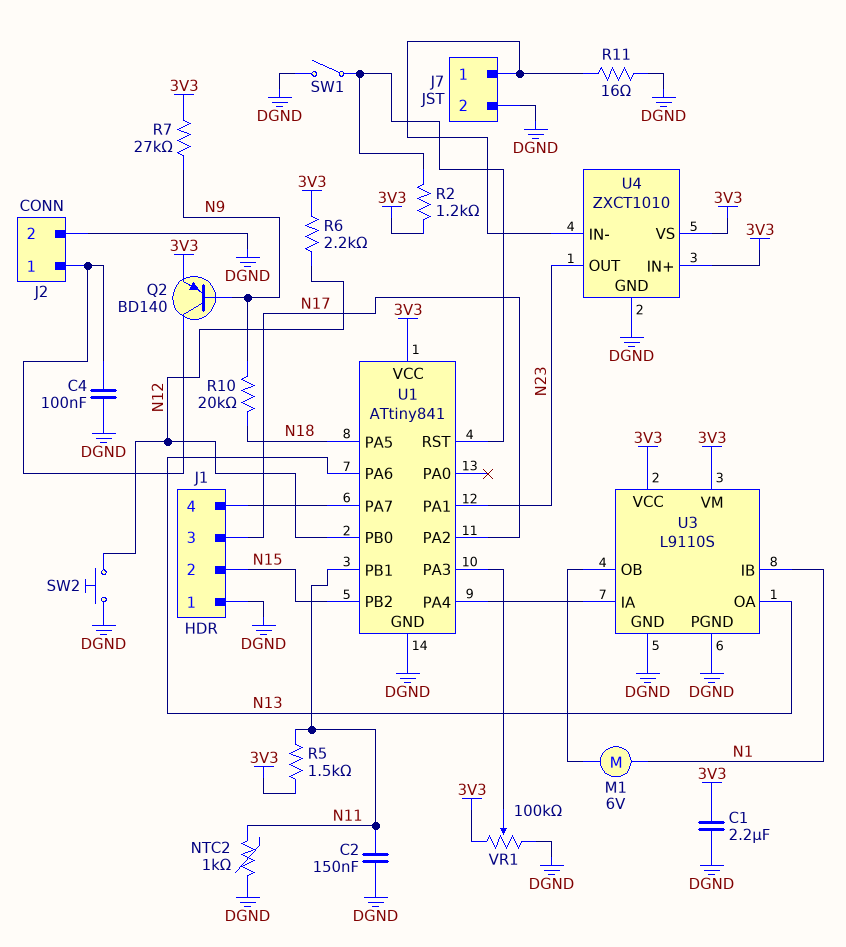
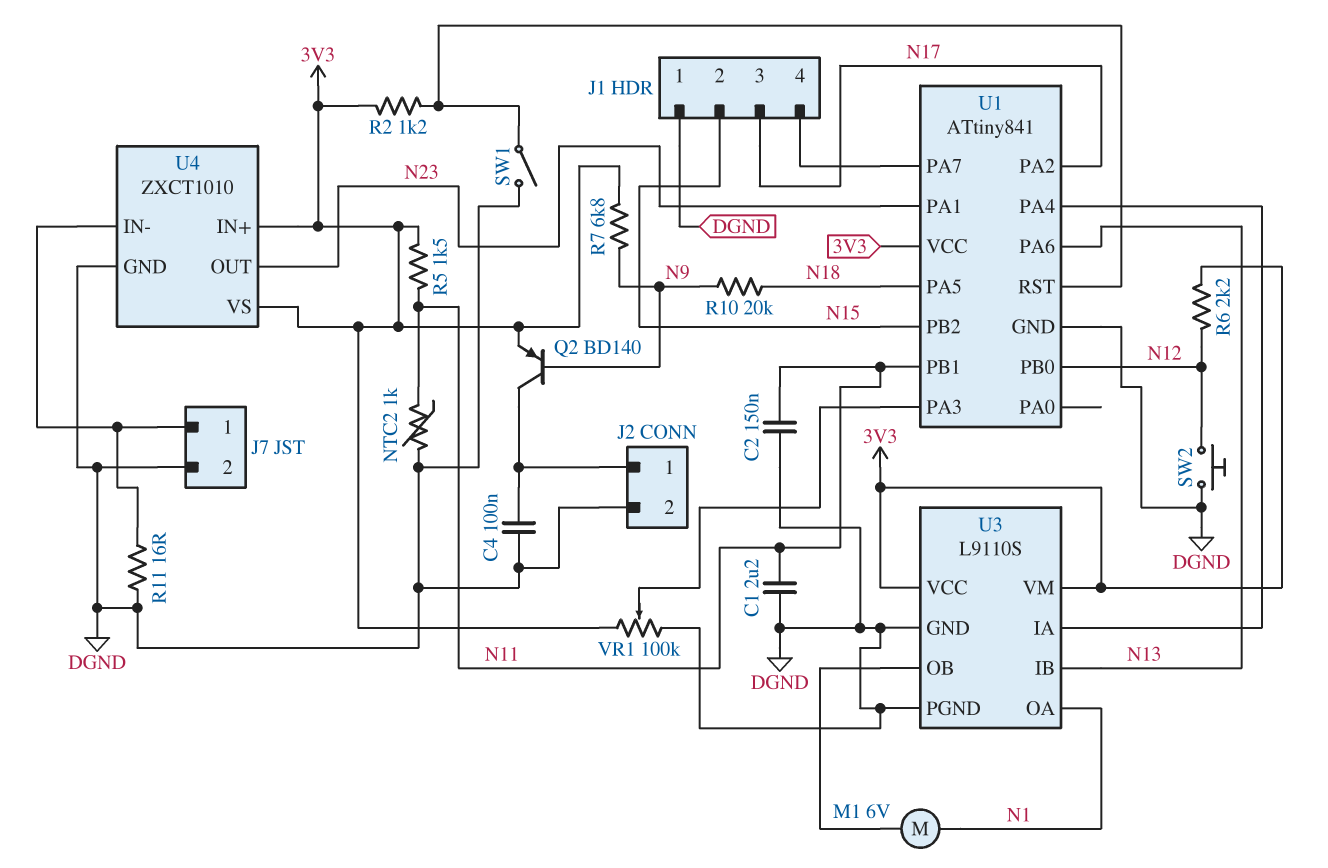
C1: 2.2uF (3V3, DGND) -> 2.2uF (DGND, N11)
R7: 27k (3V3, N9) -> 6.8k (3V3, N9)
U3 pin IB: N1 -> N13
U3 pin OA: N13 -> N1

